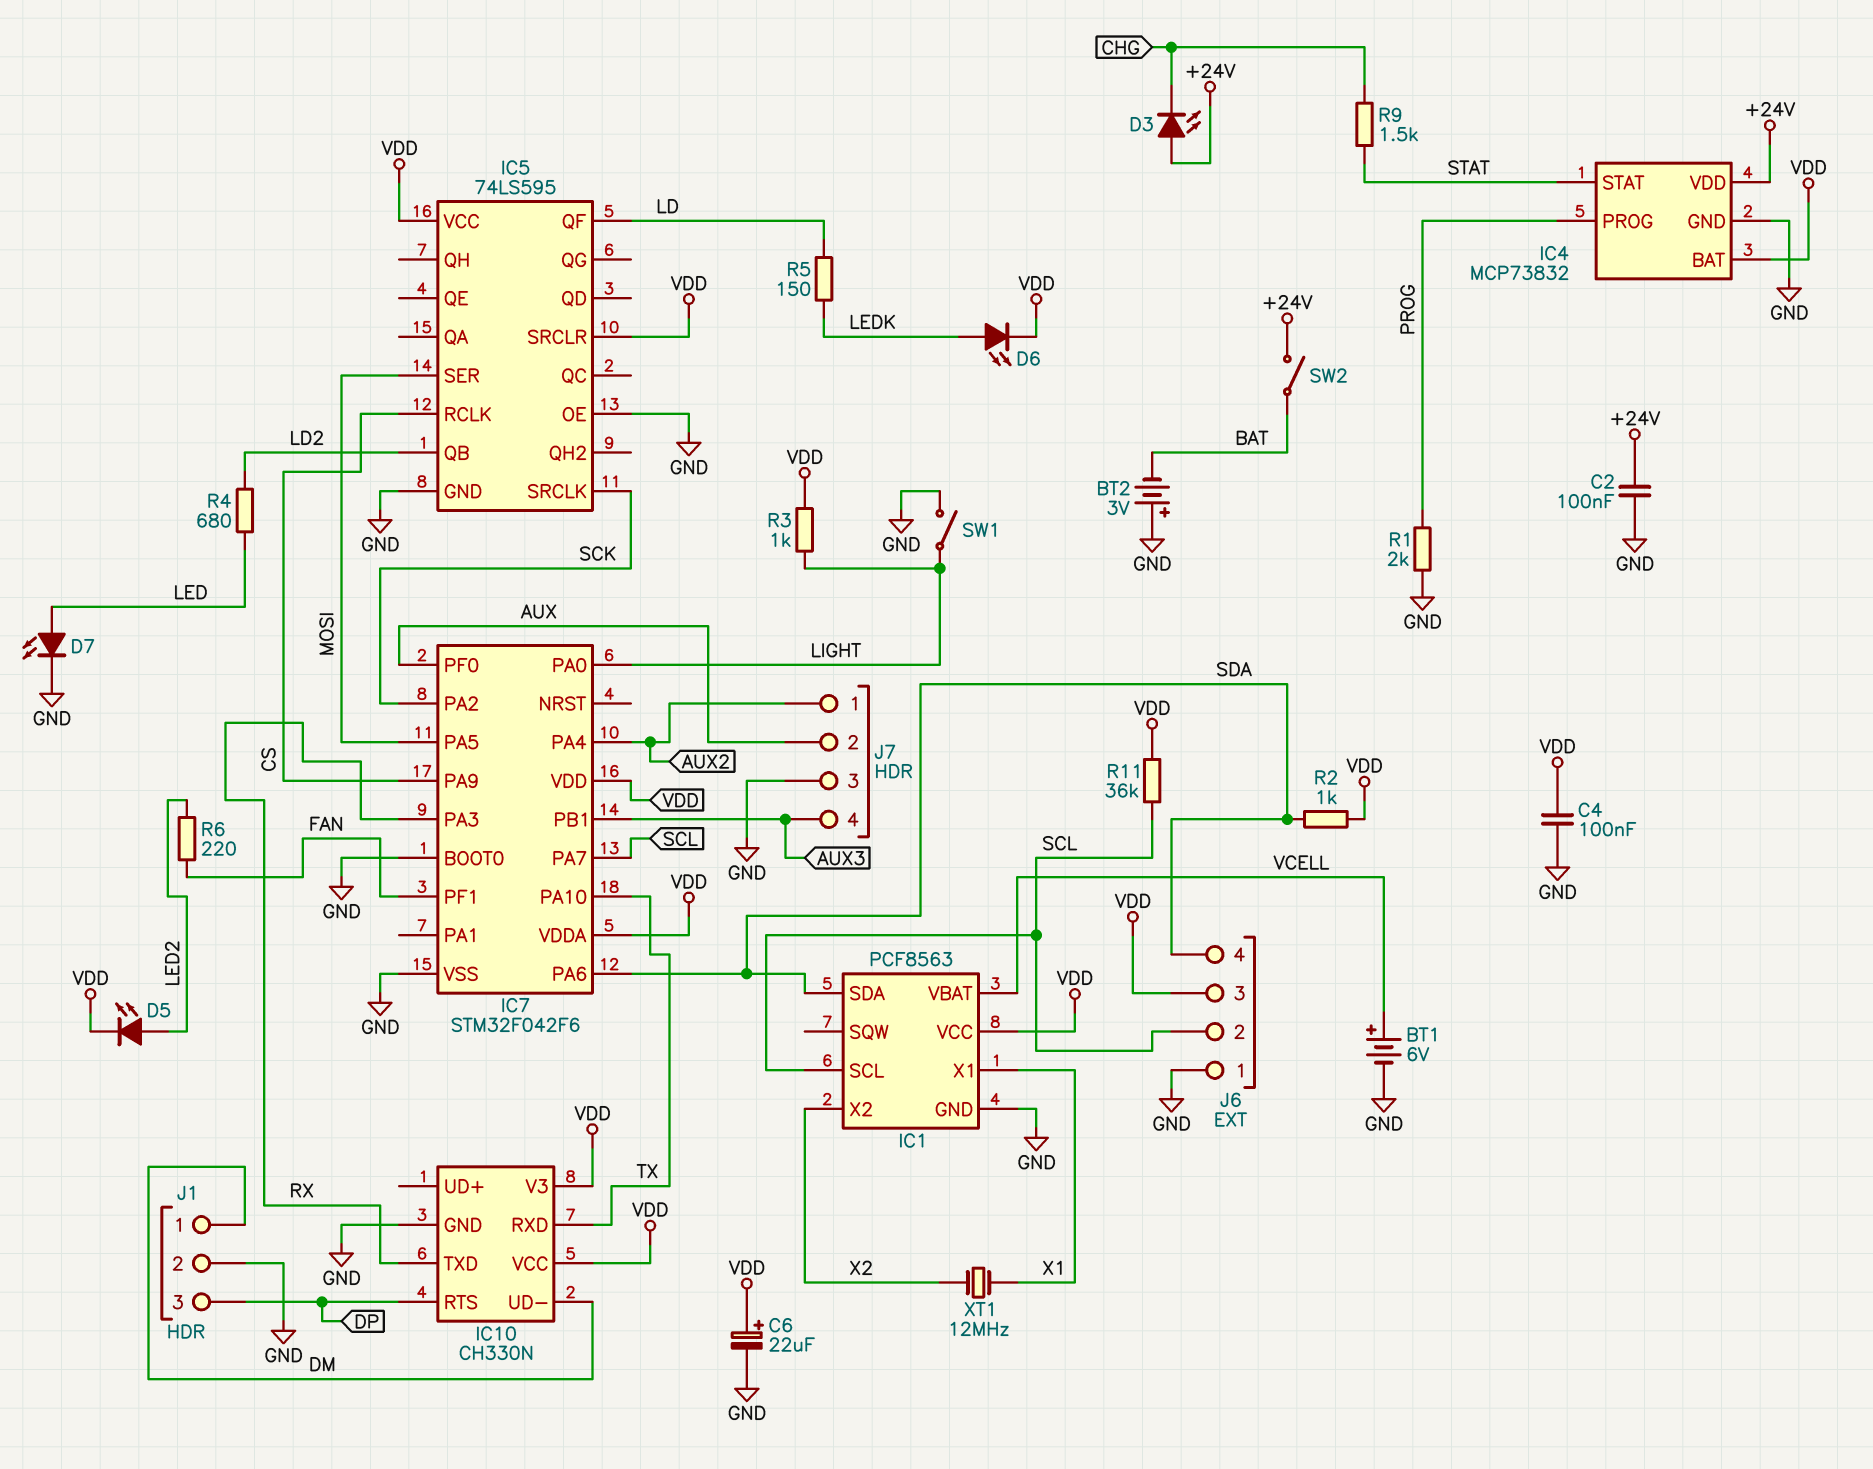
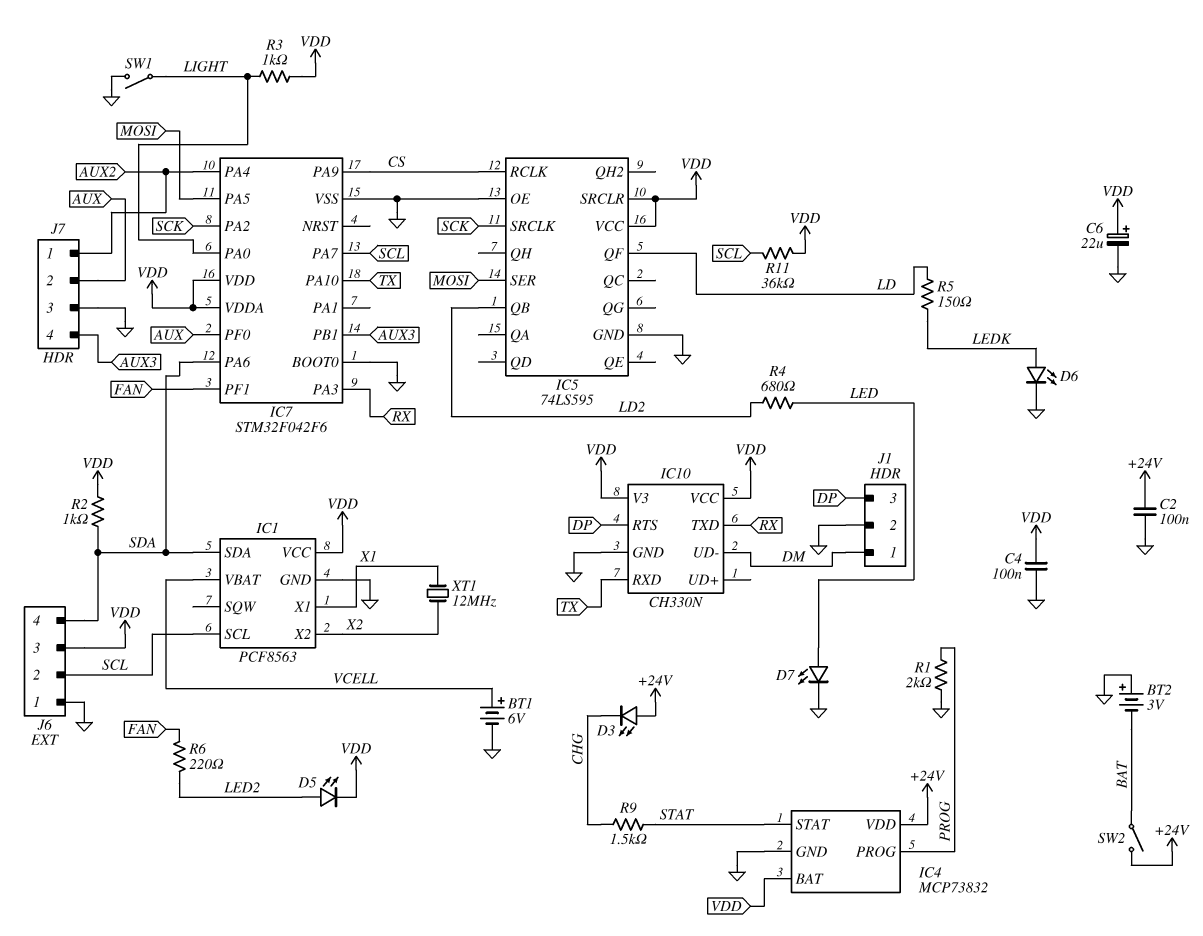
D6: LED (A LEDK, K VDD) -> LED (A LEDK, K GND)

